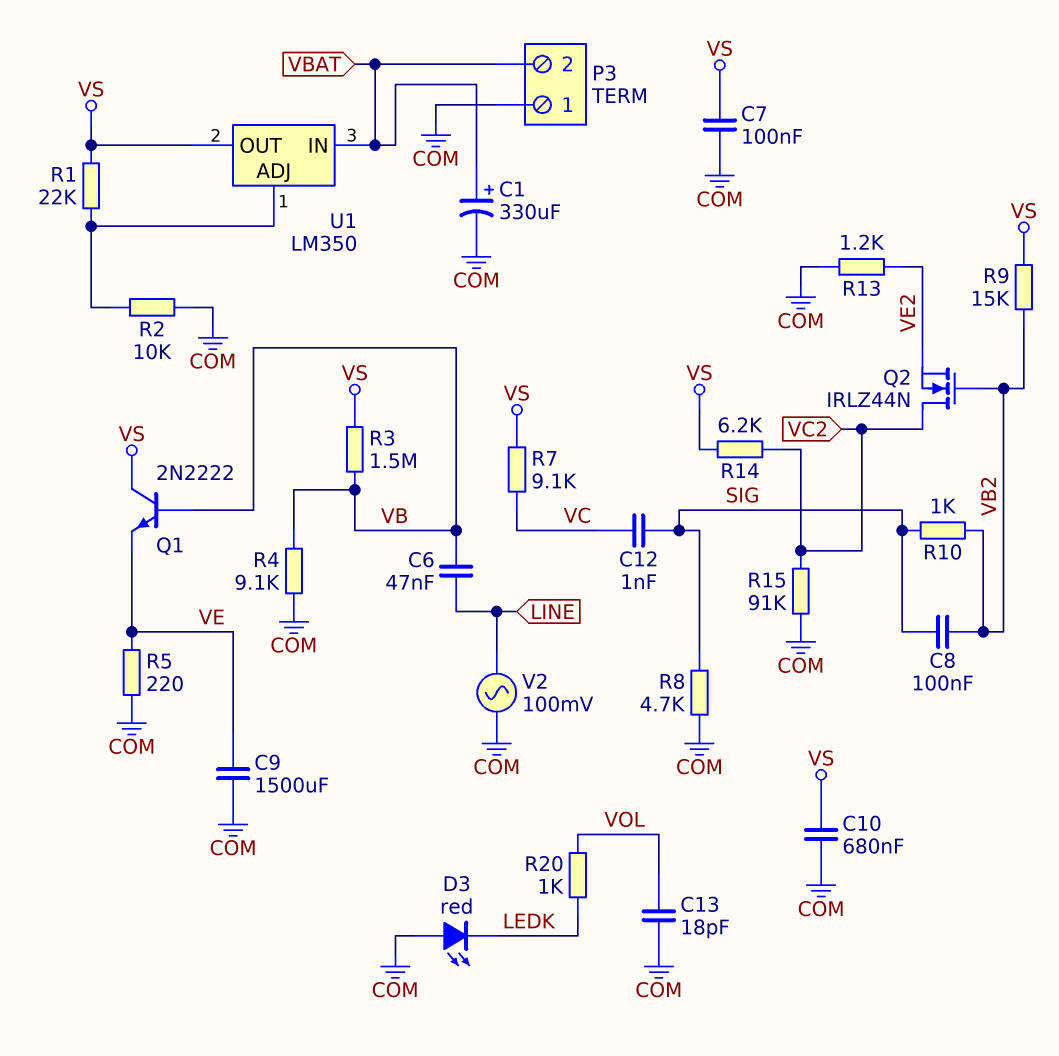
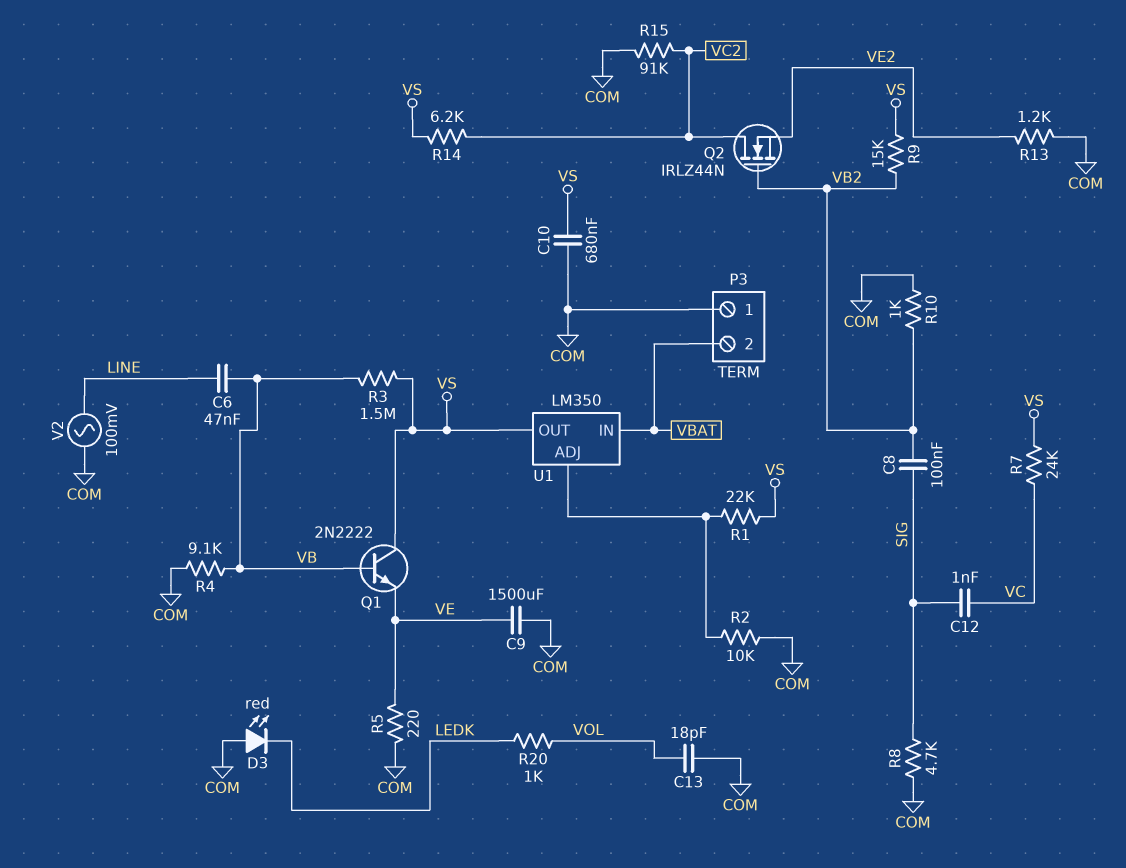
C1: 330uF (plus VBAT, minus COM) -> none
C7: 100nF (COM, VS) -> none
R7: 9.1k (VC, VS) -> 24k (VC, VS)
R10: 1k (SIG, VB2) -> 1k (COM, VB2)

